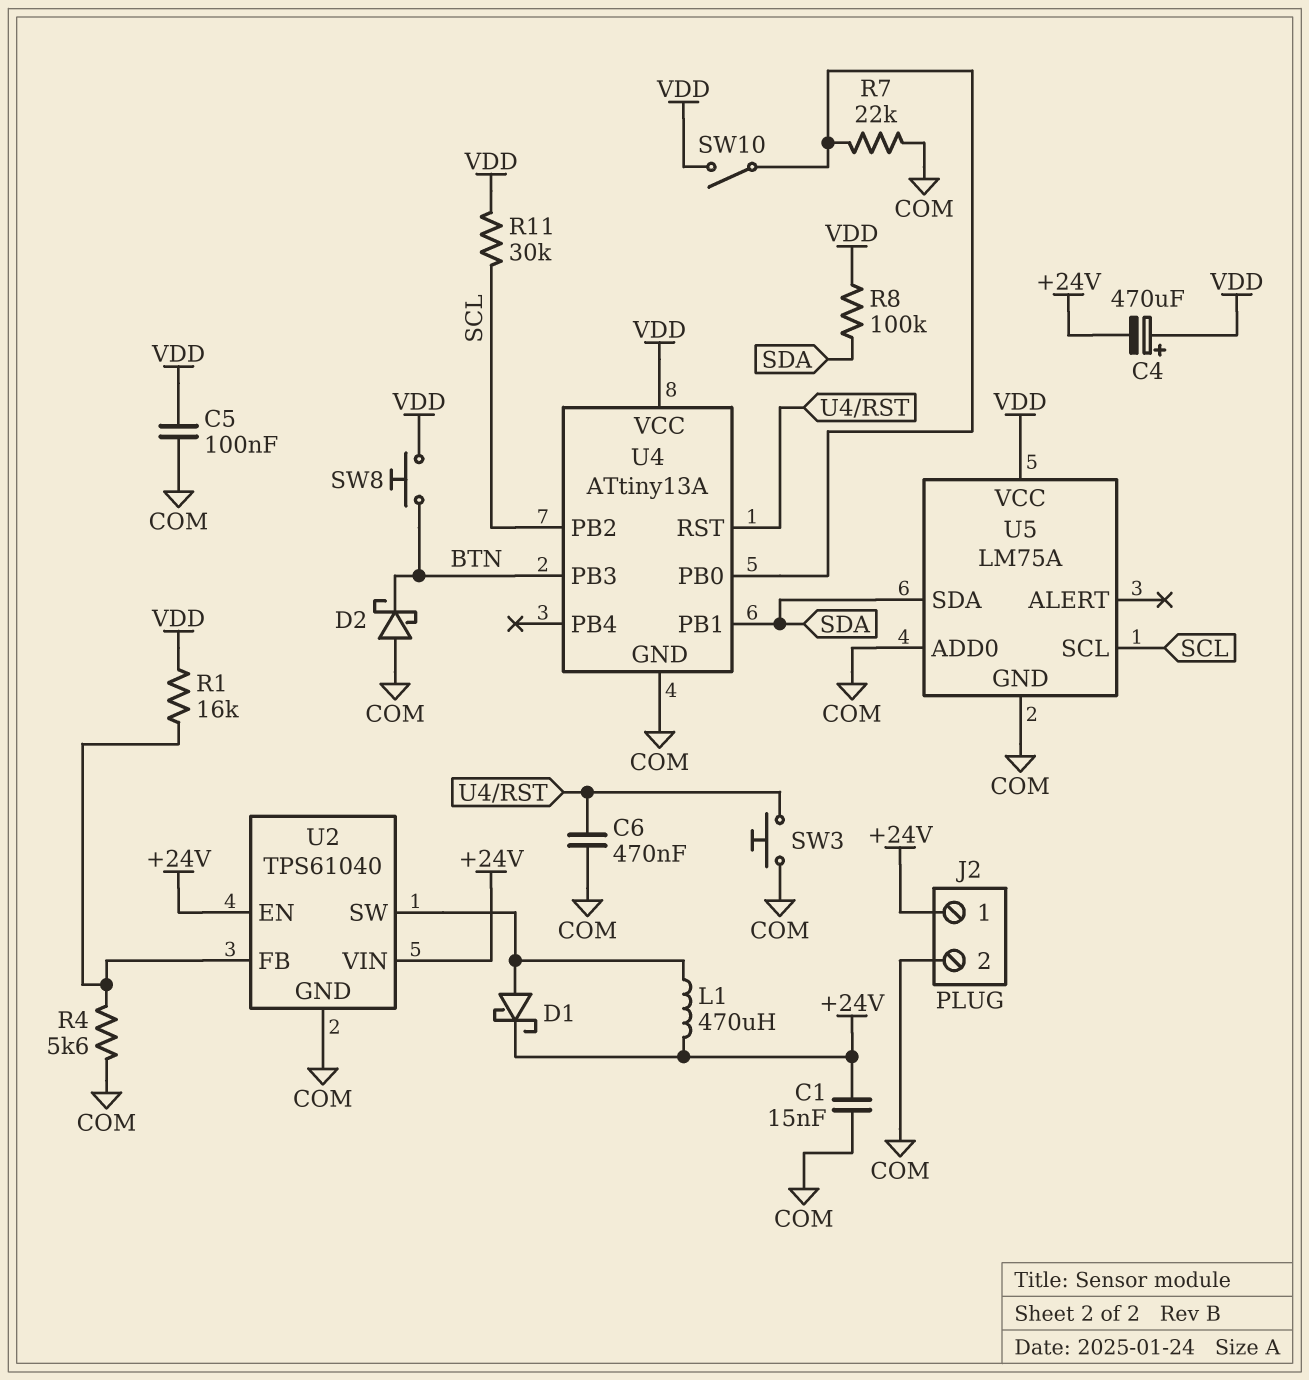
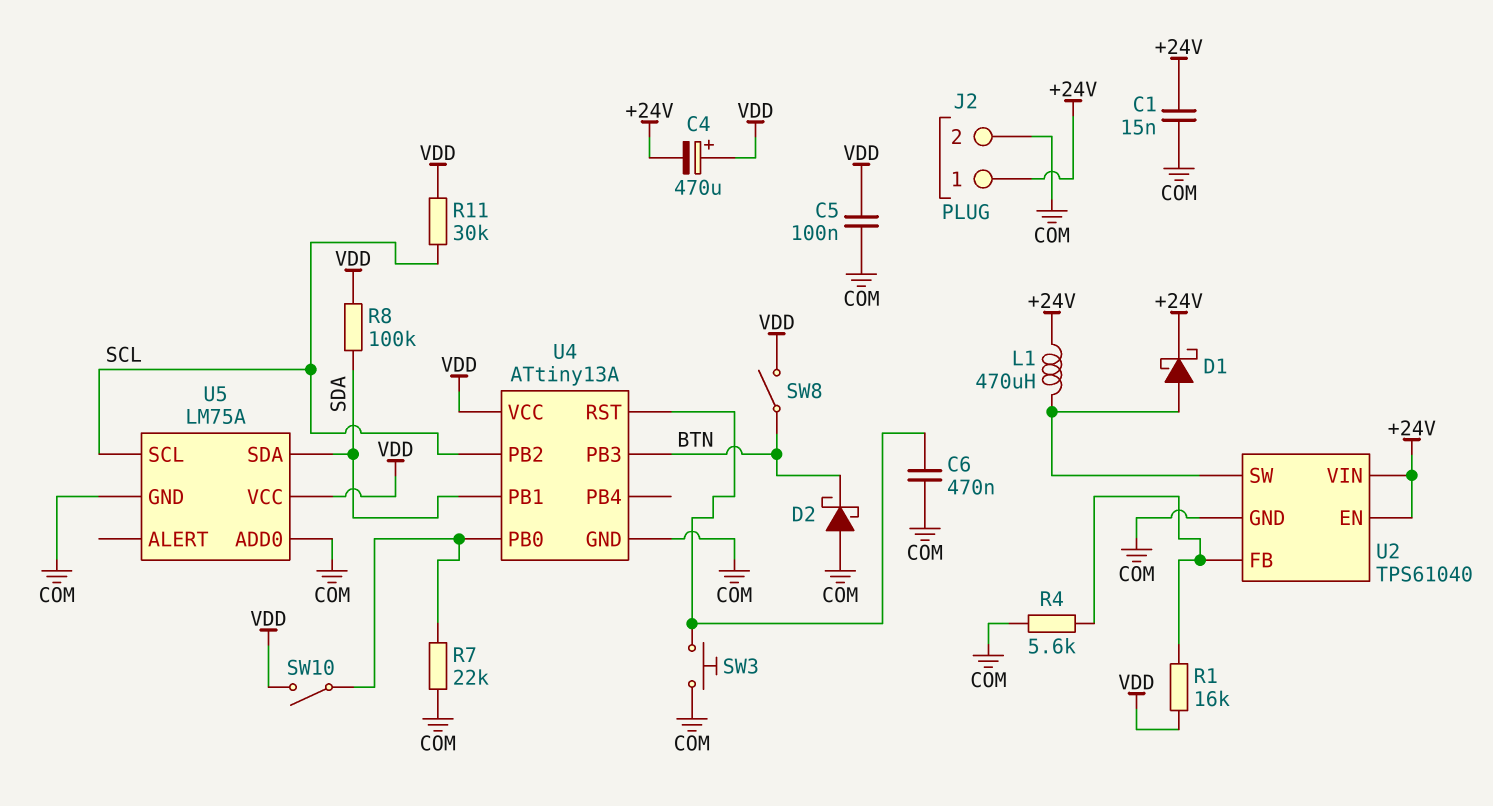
SW8: button (BTN, VDD) -> switch (BTN, VDD)

